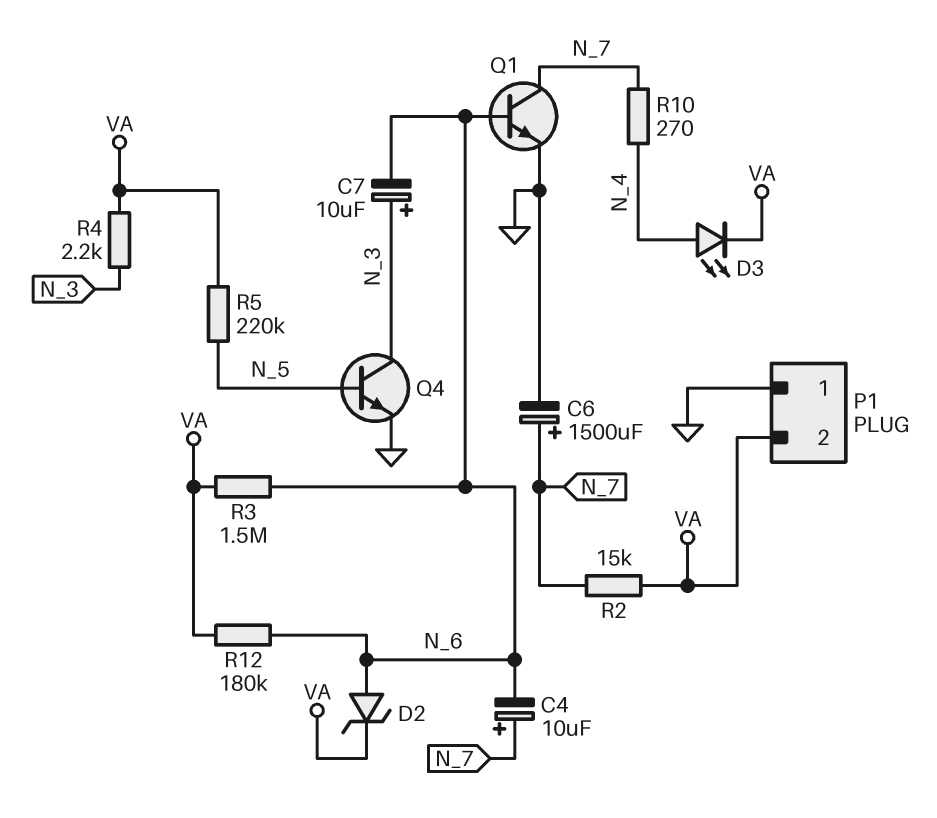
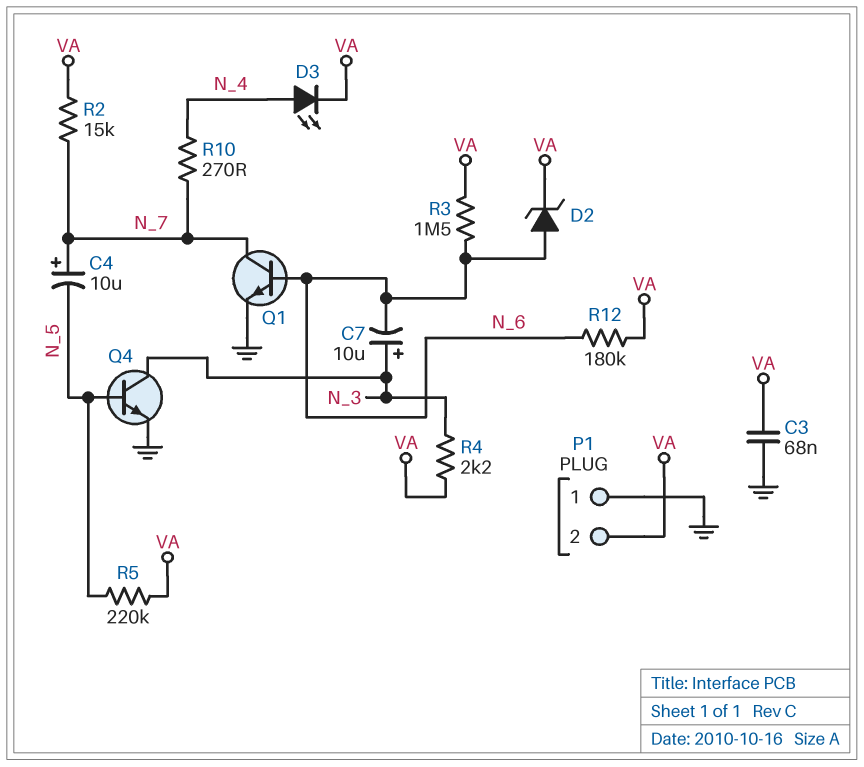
C3: none -> 68nF (GND, VA)
C4: 10uF (plus N_7, minus N_6) -> 10uF (plus N_7, minus N_5)
C6: 1500uF (plus N_7, minus GND) -> none

